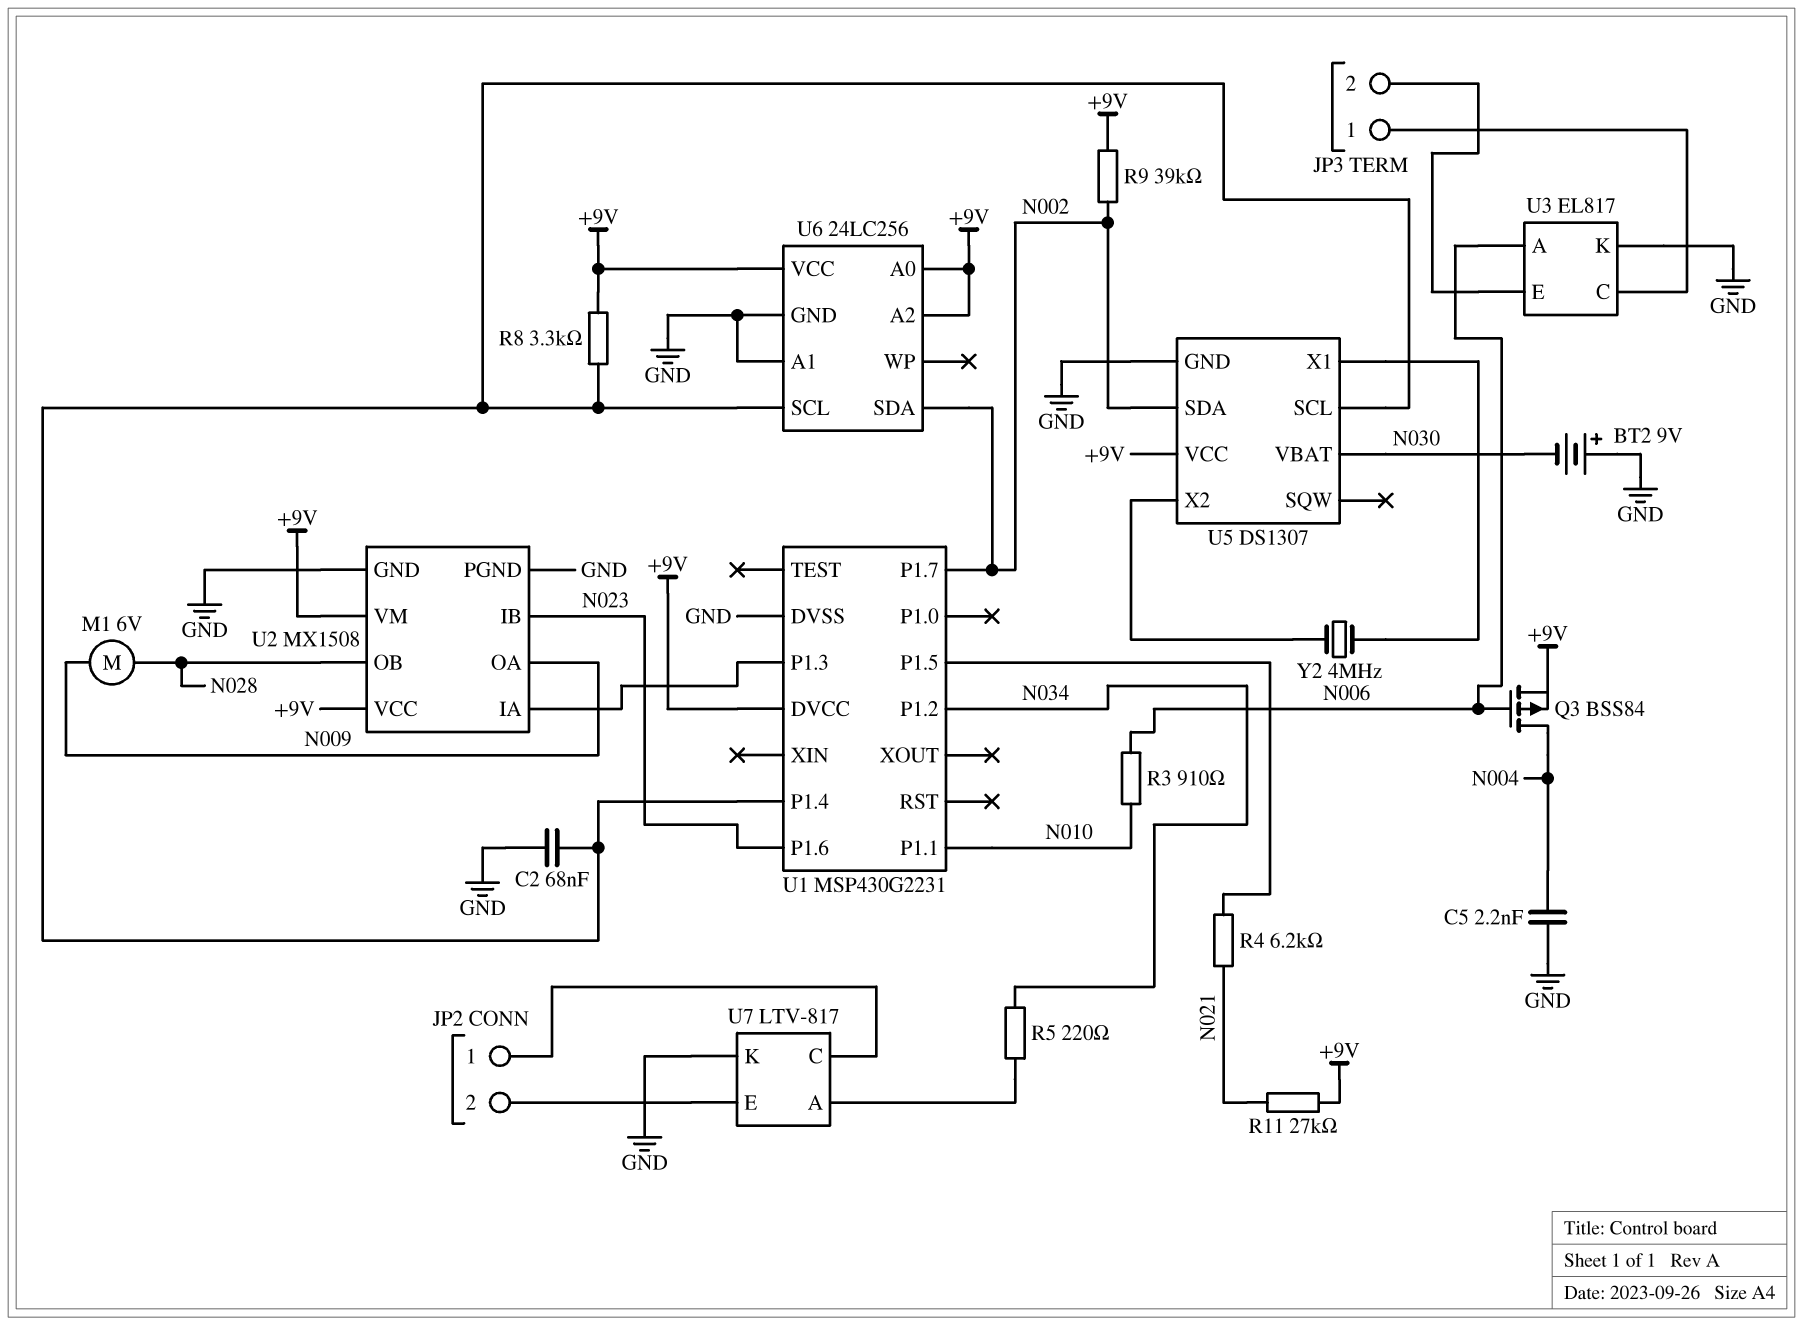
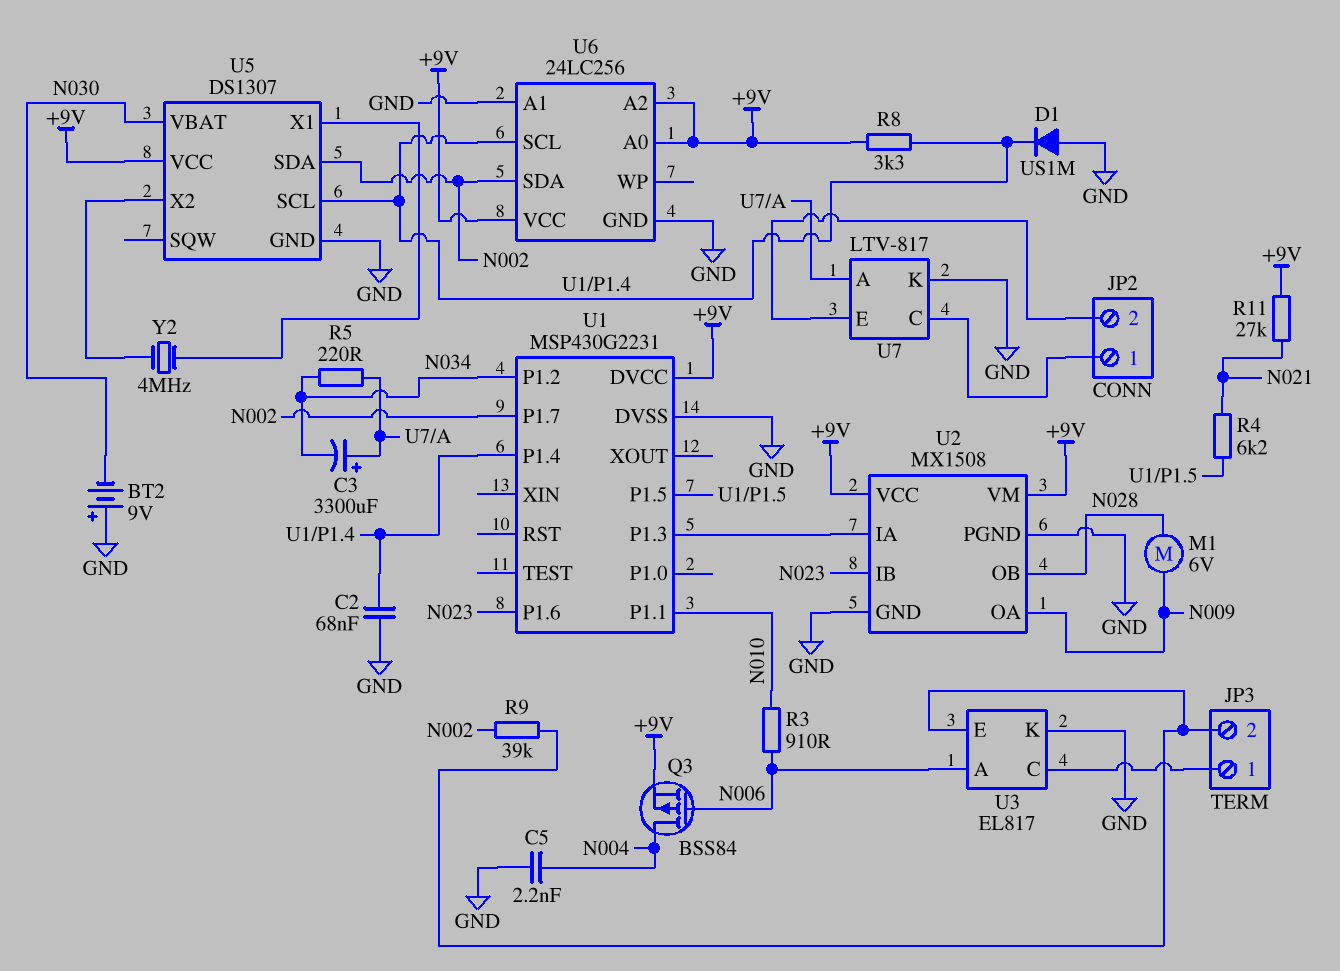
C3: none -> 3300uF (plus U7/A, minus N034)
D1: none -> diode US1M (A GND, K U1/P1.4)
R9: 39k (+9V, N002) -> 39k (JP3/2, N002)

